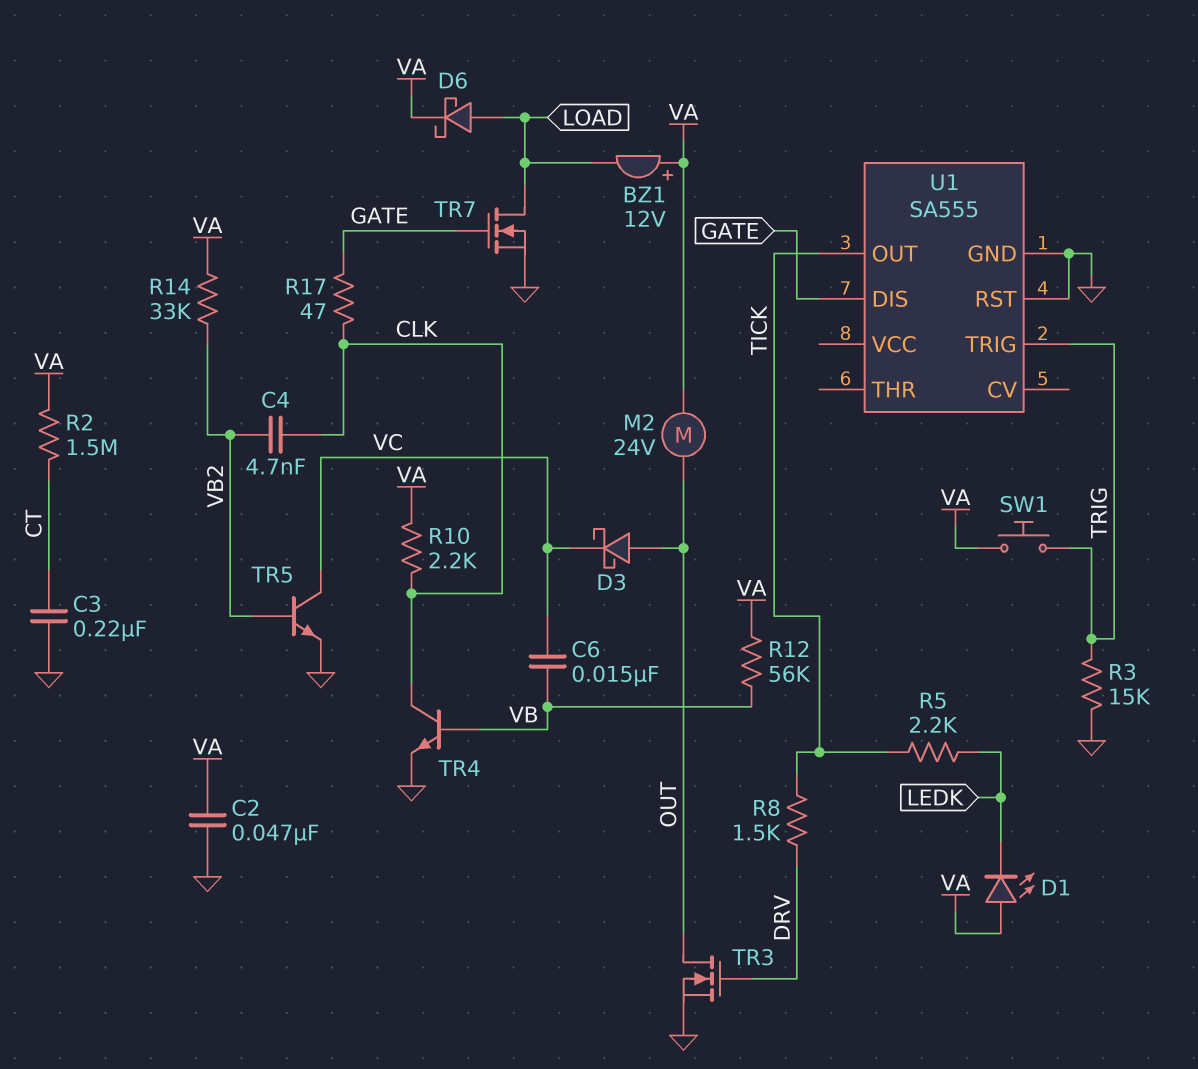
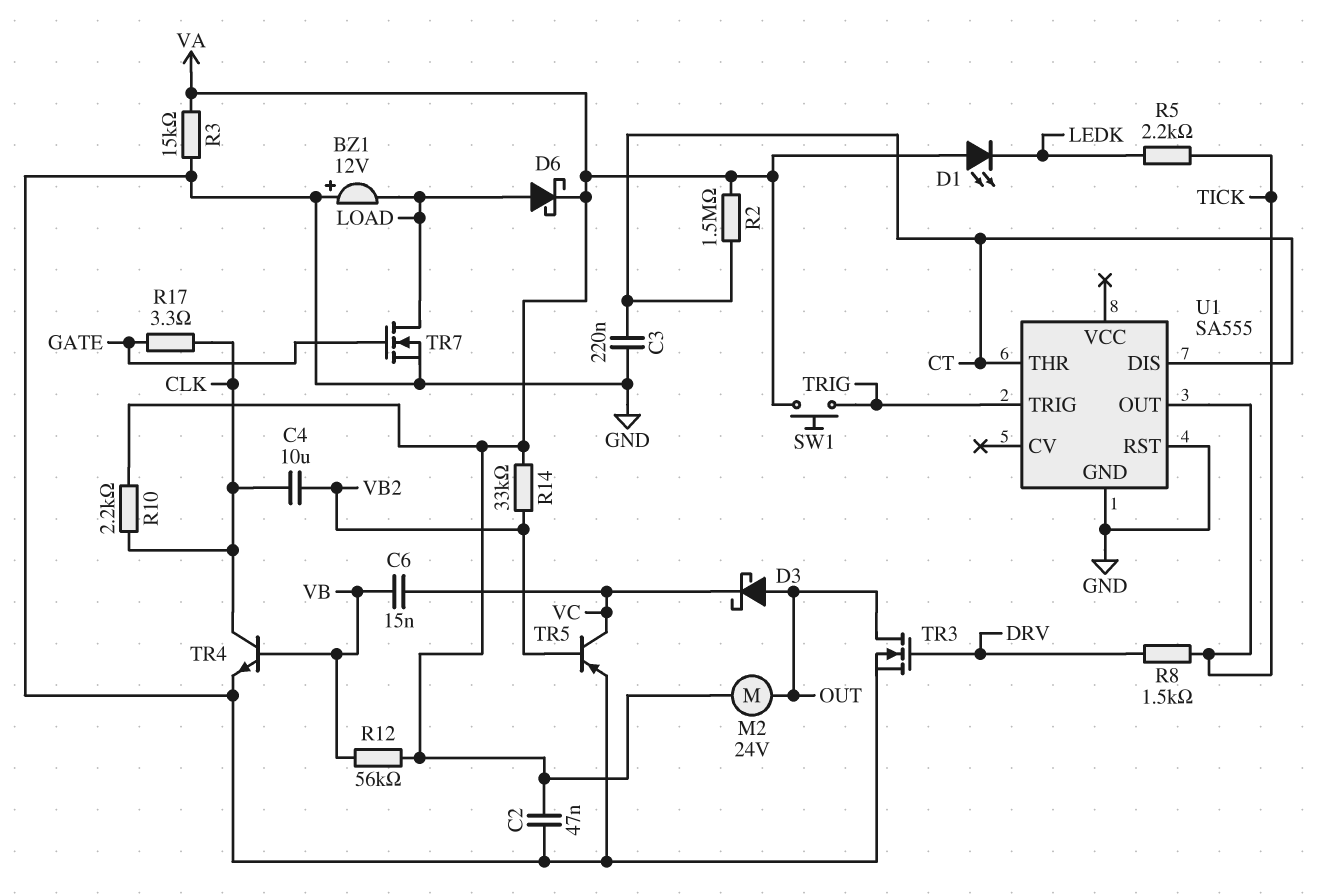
BZ1: buzzer 12V (plus VA, minus LOAD) -> buzzer 12V (plus GND, minus LOAD)
C4: 4.7nF (CLK, VB2) -> 10uF (CLK, VB2)
R3: 15k (GND, TRIG) -> 15k (GND, VA)
R17: 47 (CLK, GATE) -> 3.3 (CLK, GATE)
TR5: NPN (B VB2, C VC, E GND) -> PNP (B VB2, C VC, E GND)
U1 pin DIS: GATE -> CT
U1 pin THR: none -> CT

